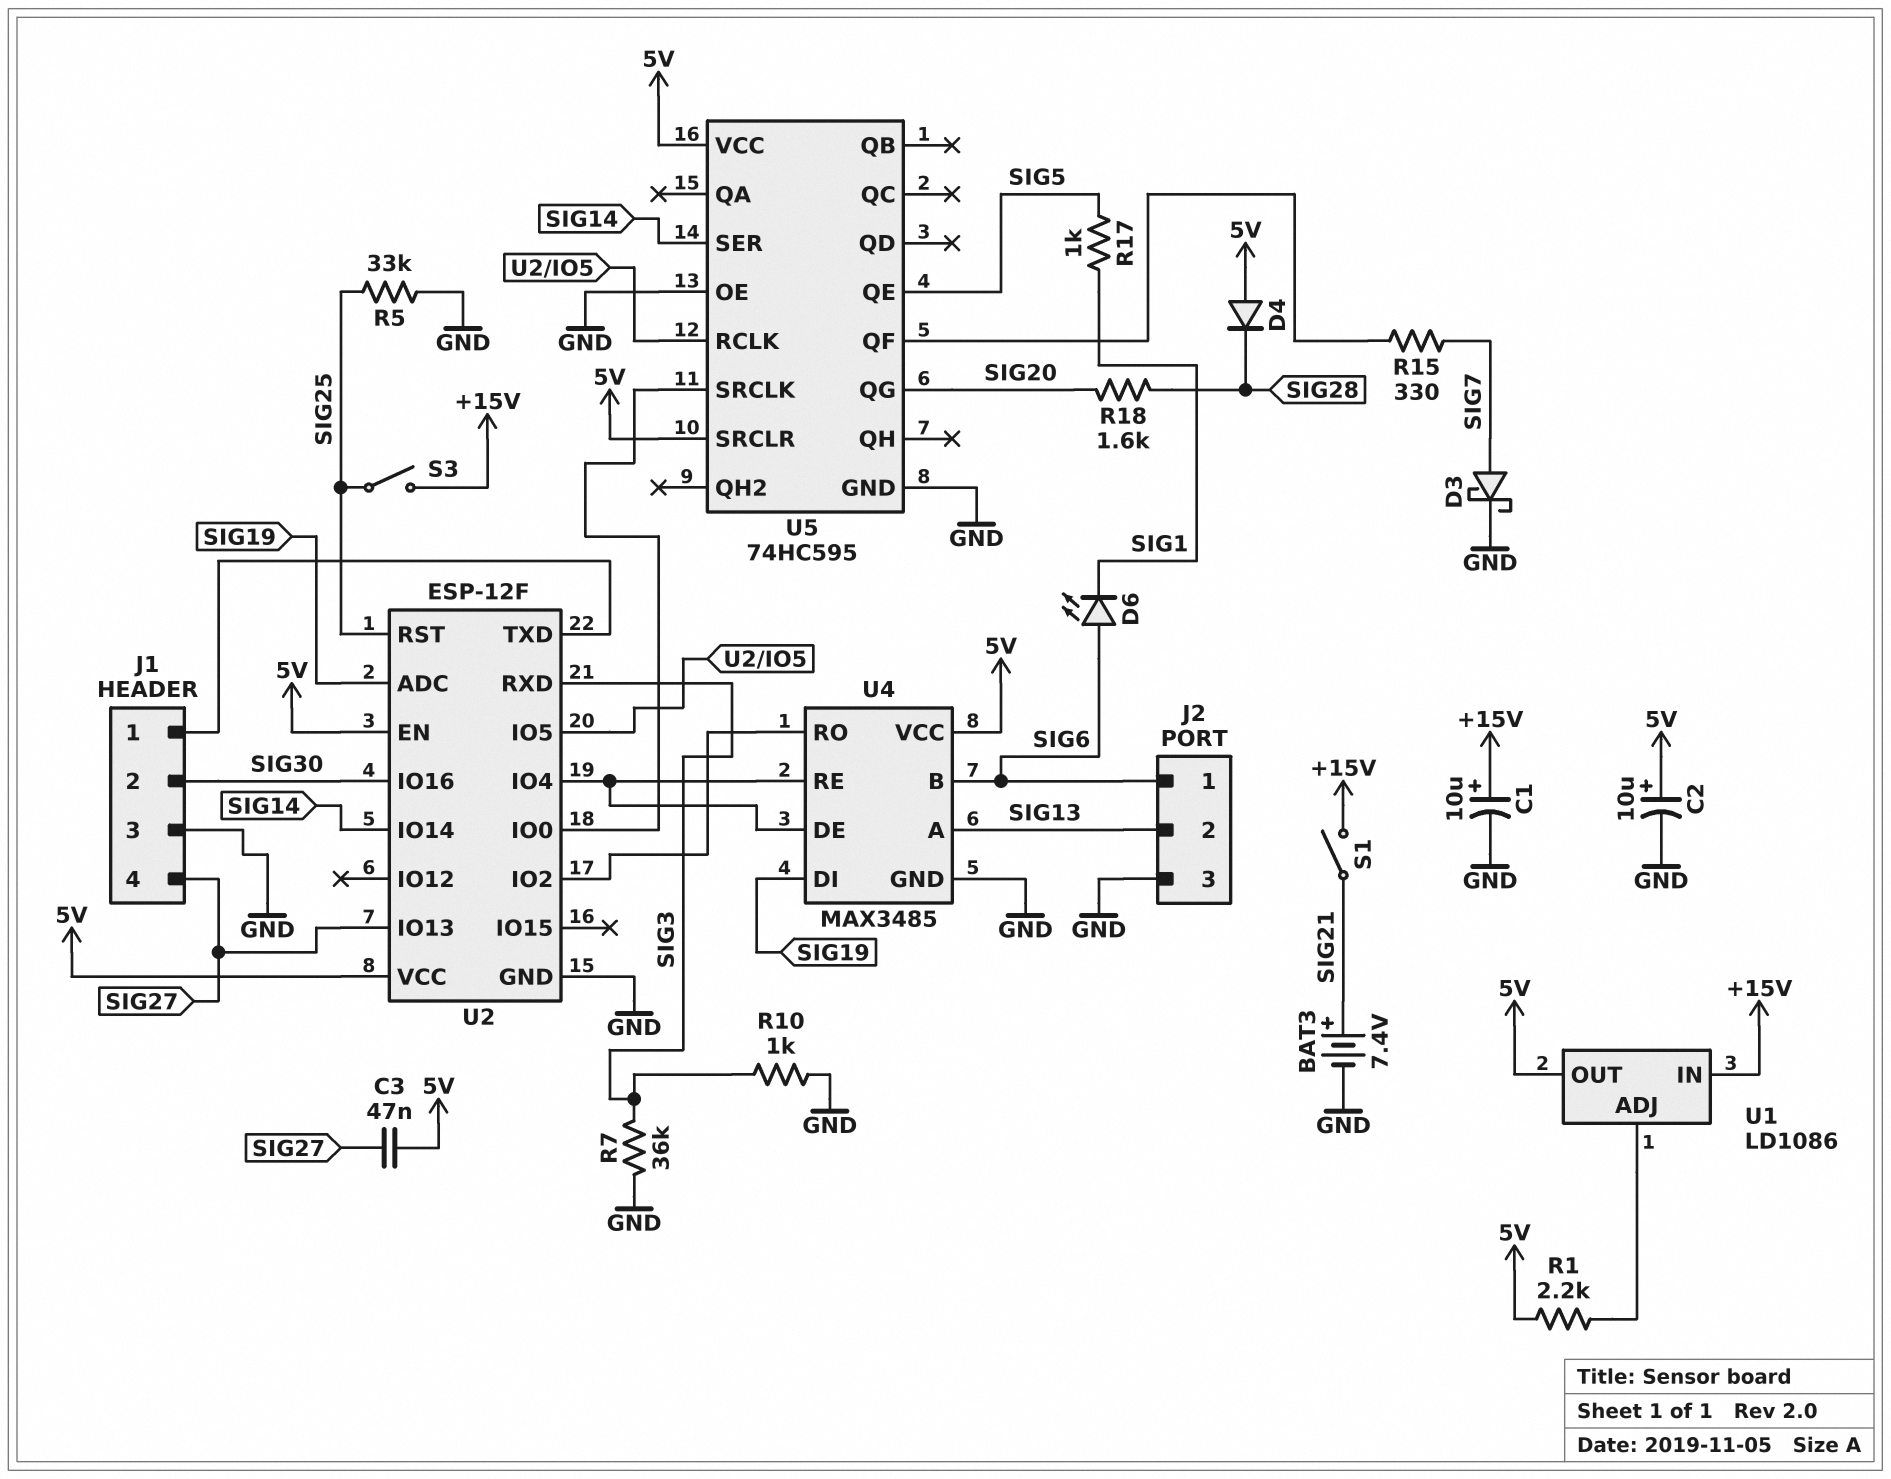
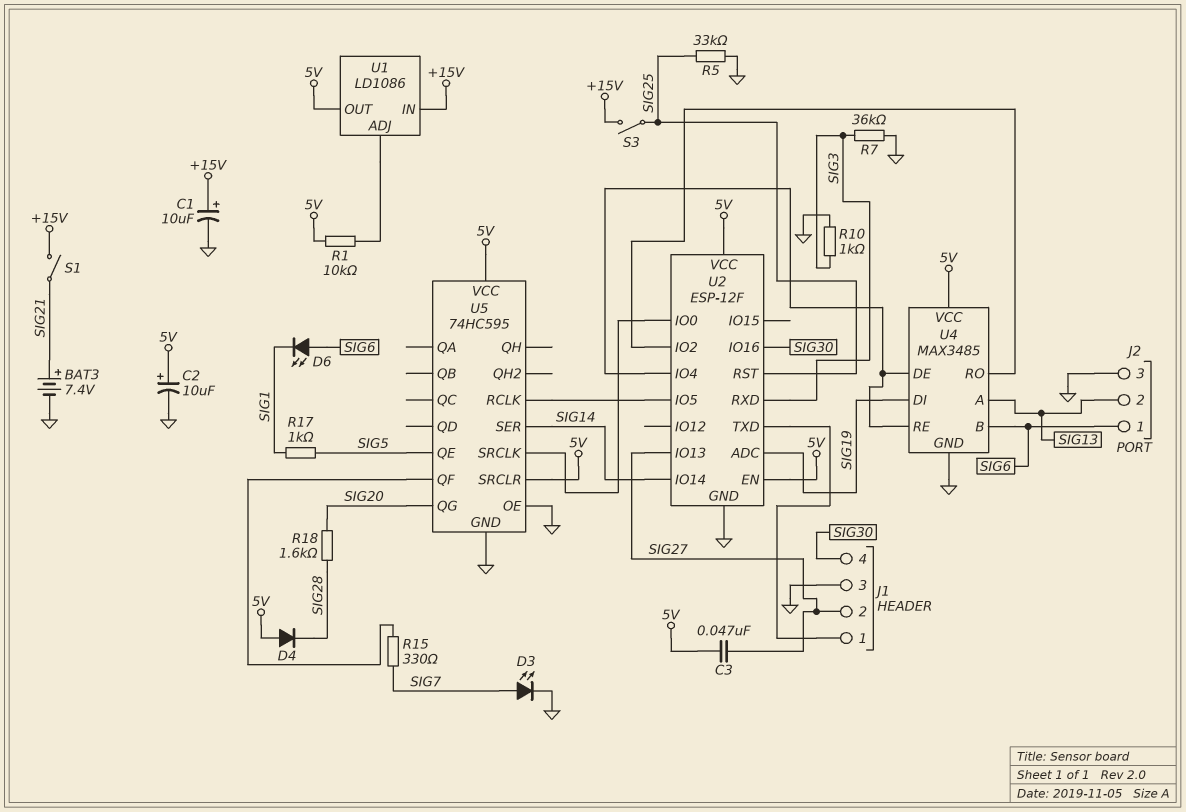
D3: schottky (A SIG7, K GND) -> LED (A SIG7, K GND)
J1 pin 2: SIG30 -> SIG27
J1 pin 4: SIG27 -> SIG30
R1: 2.2k (5V, U1/ADJ) -> 10k (5V, U1/ADJ)

